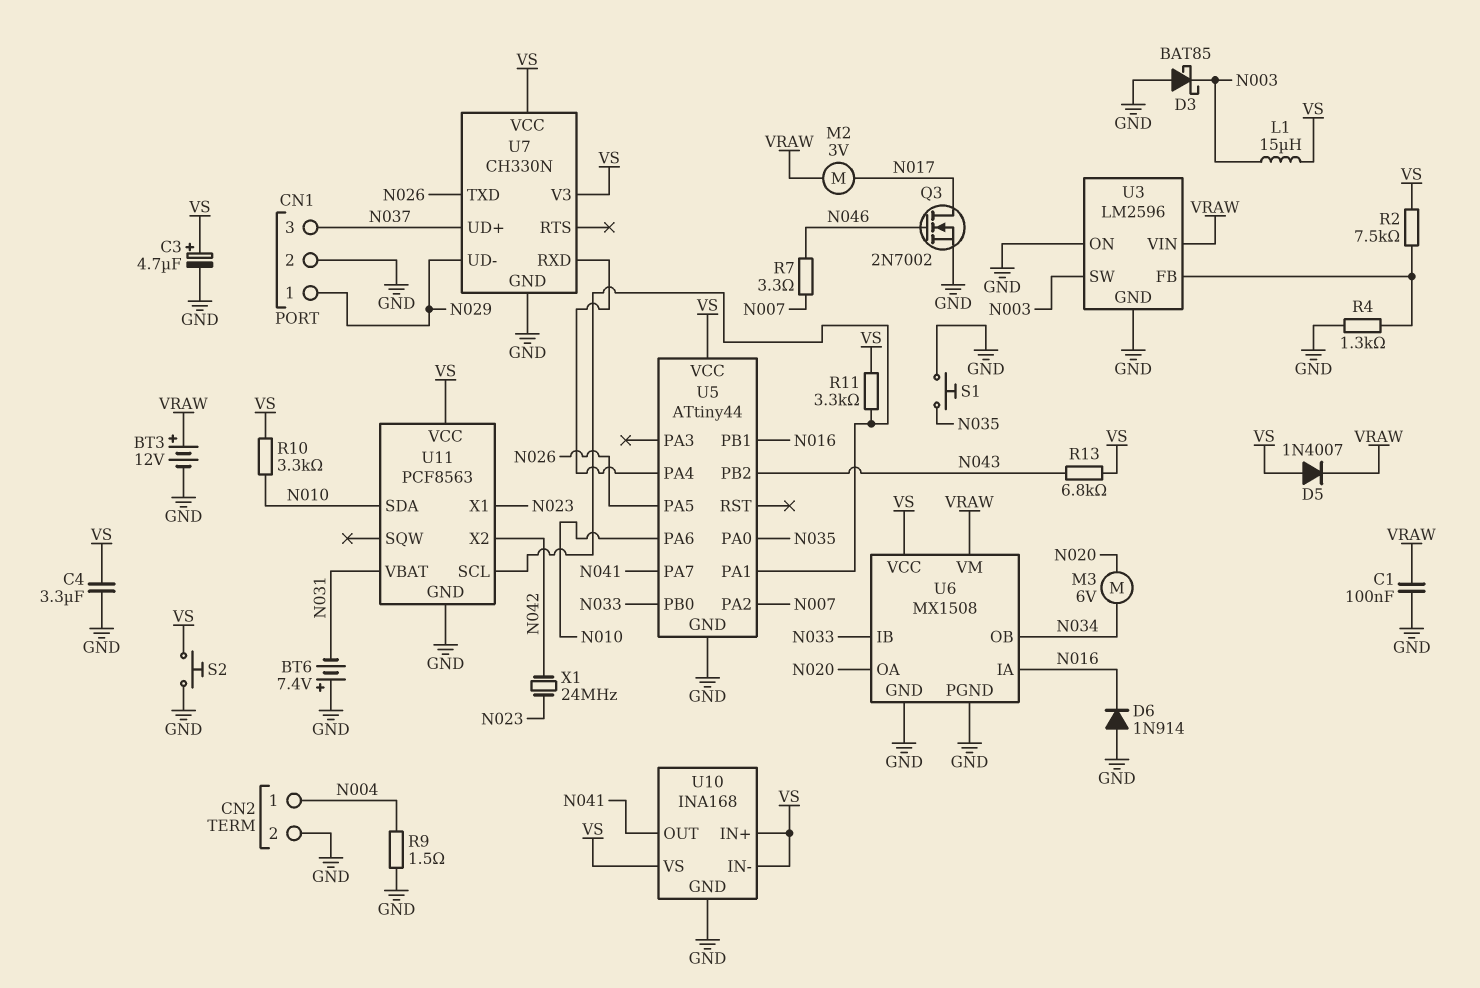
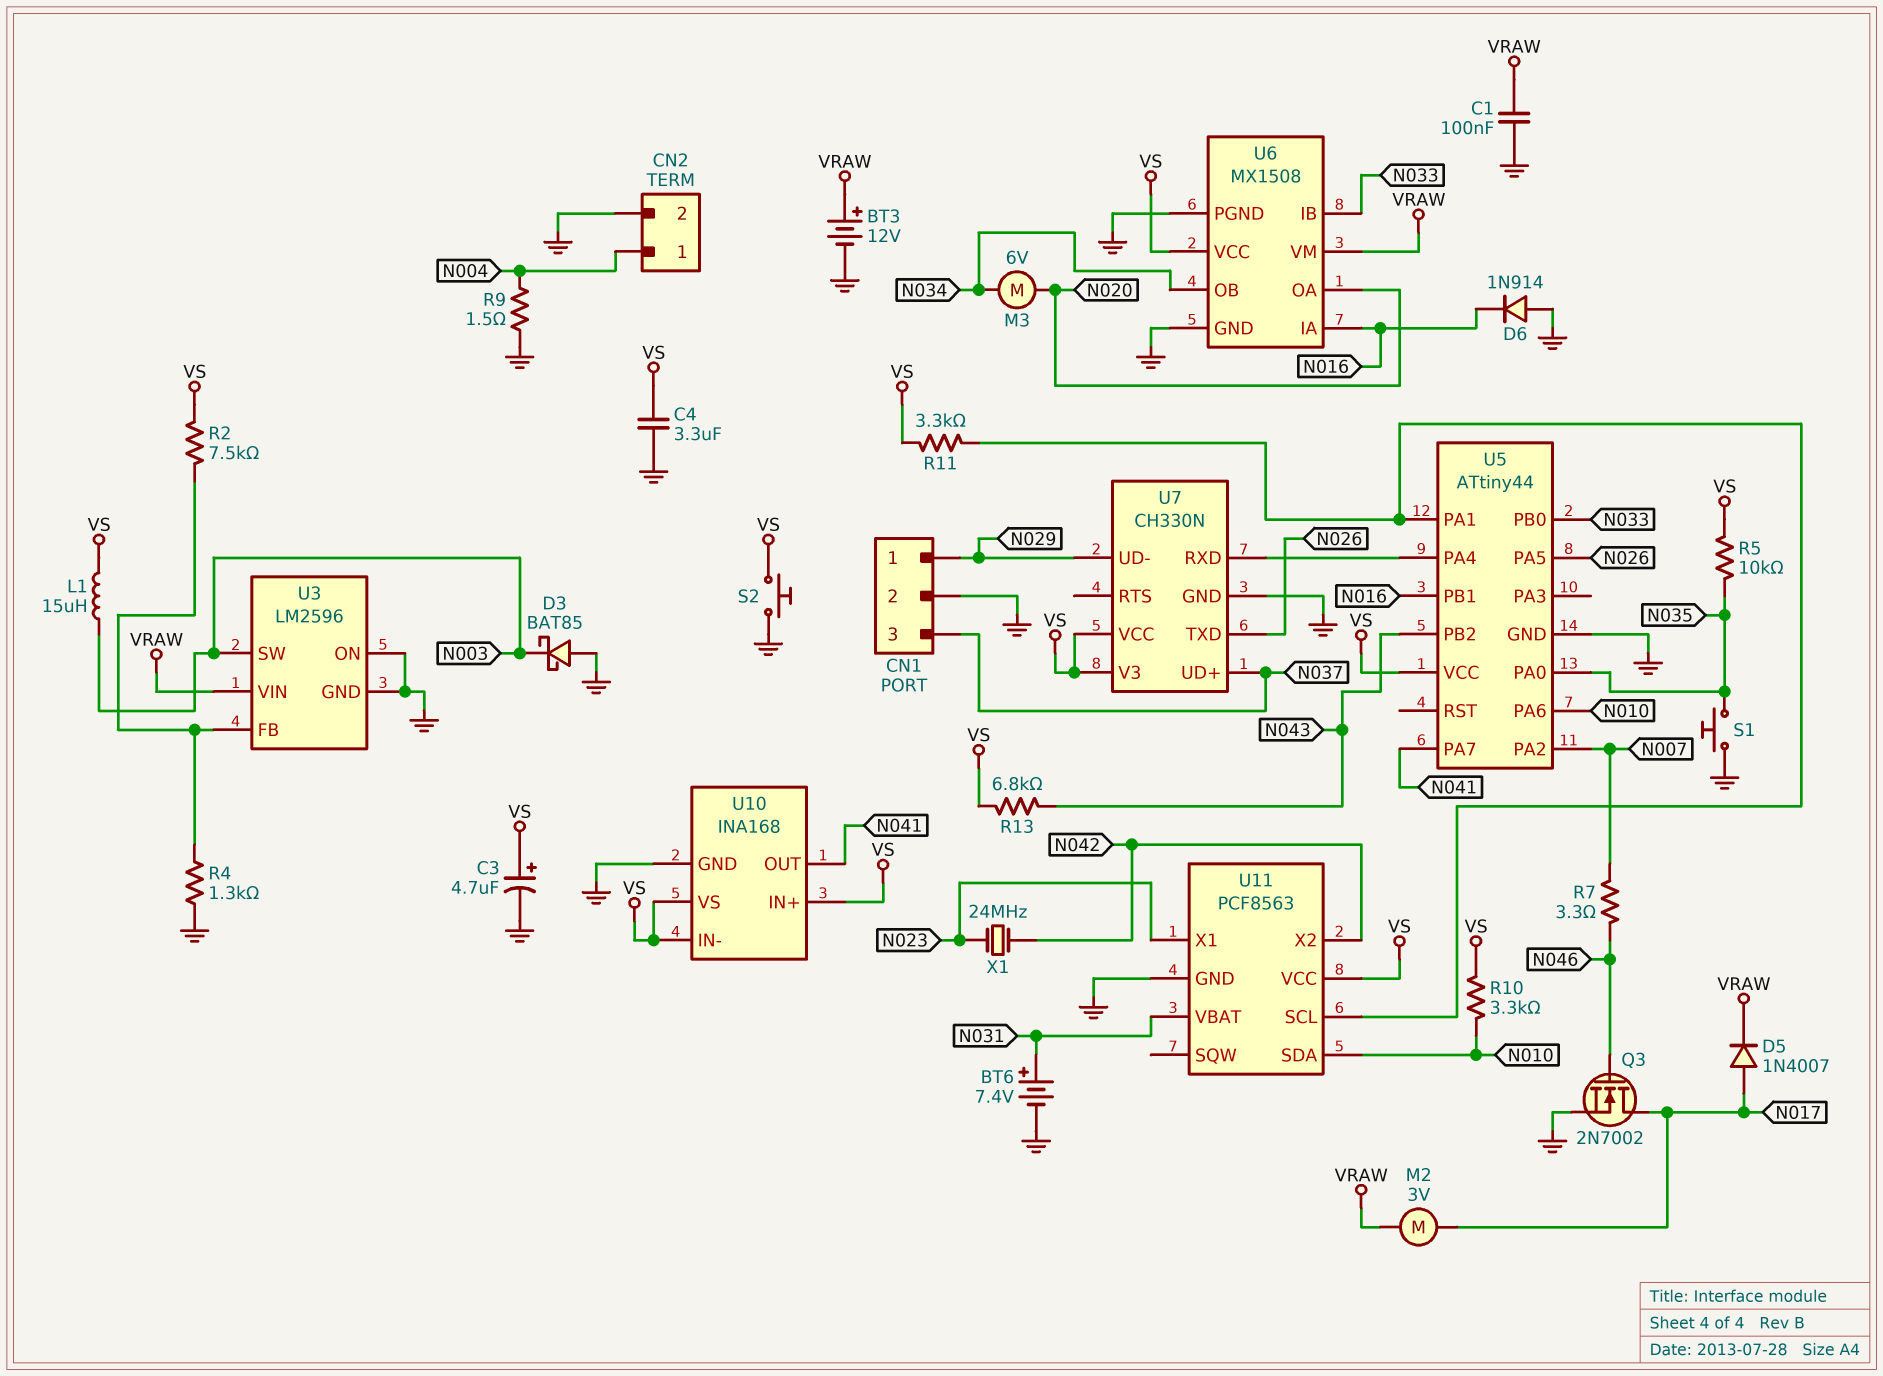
BT6: 7.4V (plus GND, minus N031) -> 7.4V (plus N031, minus GND)
D5: diode 1N4007 (A VS, K VRAW) -> diode 1N4007 (A N017, K VRAW)
R5: none -> 10k (N035, VS)

